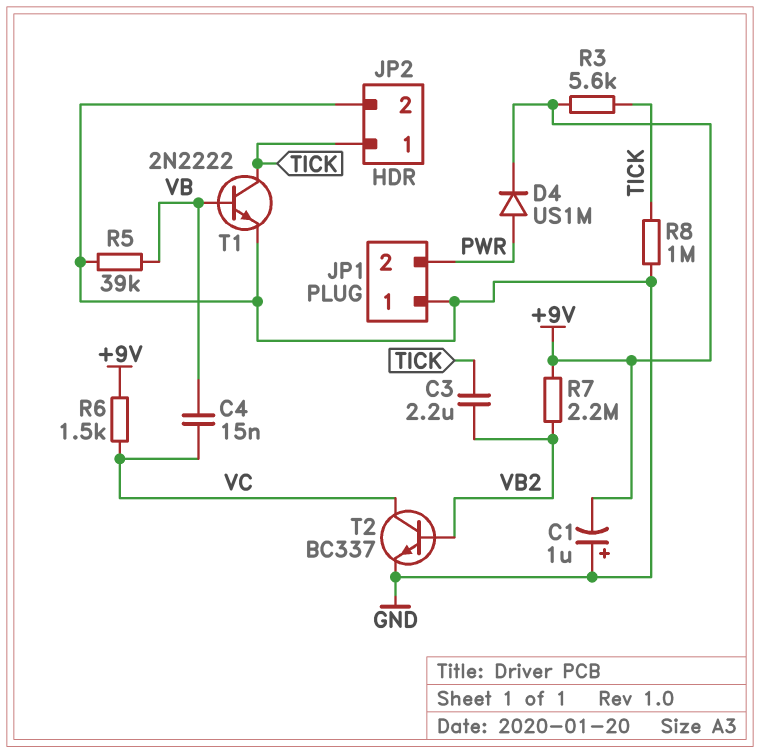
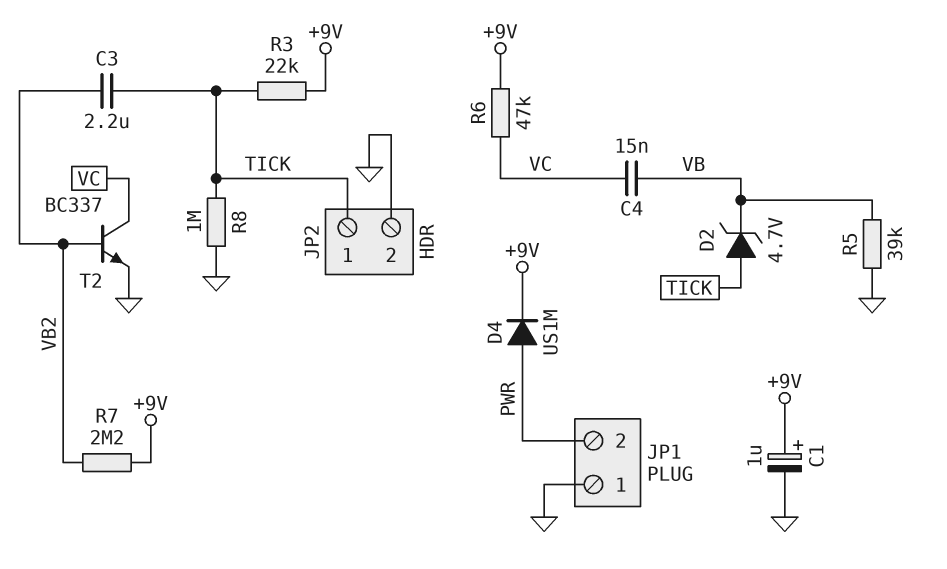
C1: 1uF (plus GND, minus +9V) -> 1uF (plus +9V, minus GND)
D2: none -> zener 4.7V (A TICK, K VB)
R3: 5.6k (+9V, TICK) -> 22k (+9V, TICK)
R6: 1.5k (+9V, VC) -> 47k (+9V, VC)
T1: NPN 2N2222 (B VB, C TICK, E GND) -> none

